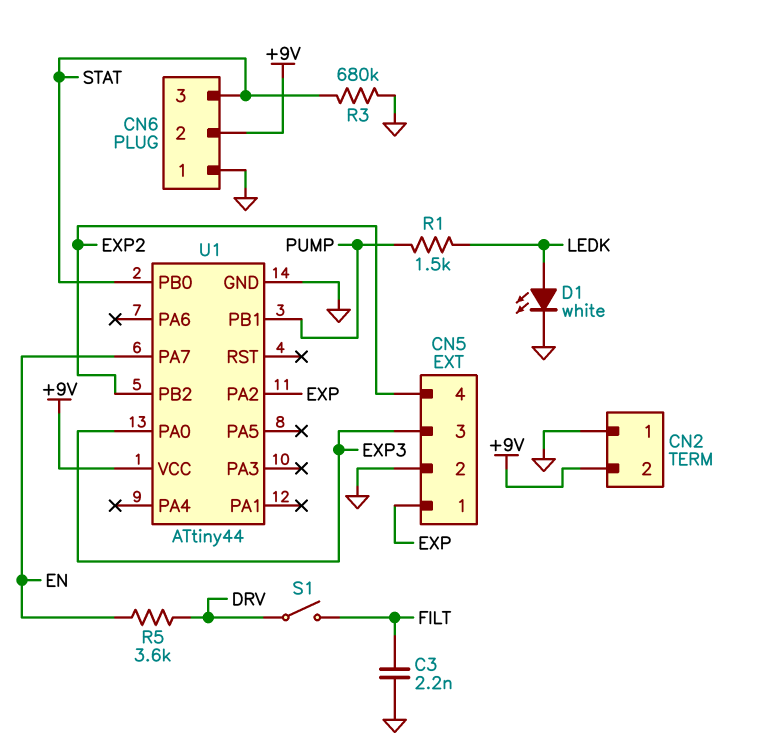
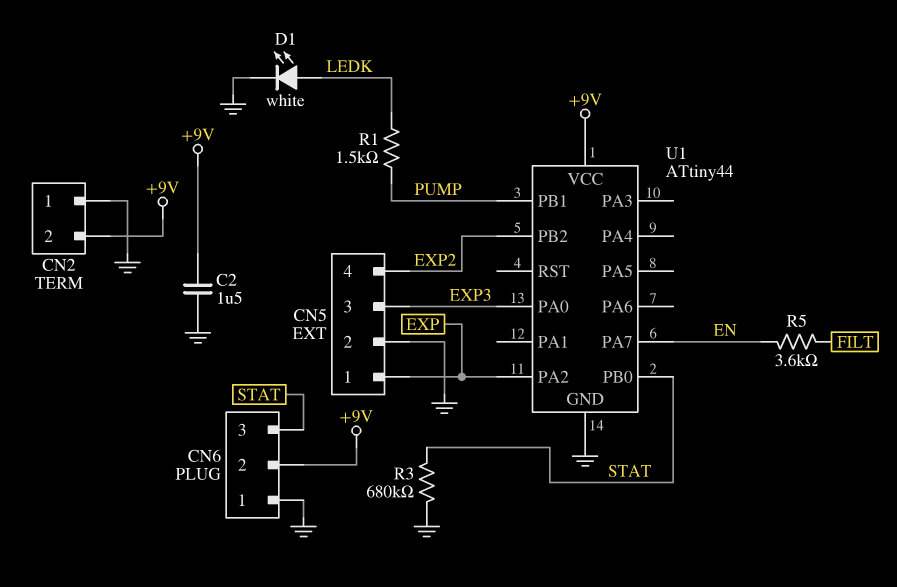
C2: none -> 1.5uF (+9V, GND)
C3: 2.2nF (FILT, GND) -> none
R5: 3.6k (DRV, EN) -> 3.6k (EN, FILT)
S1: switch (DRV, FILT) -> none

